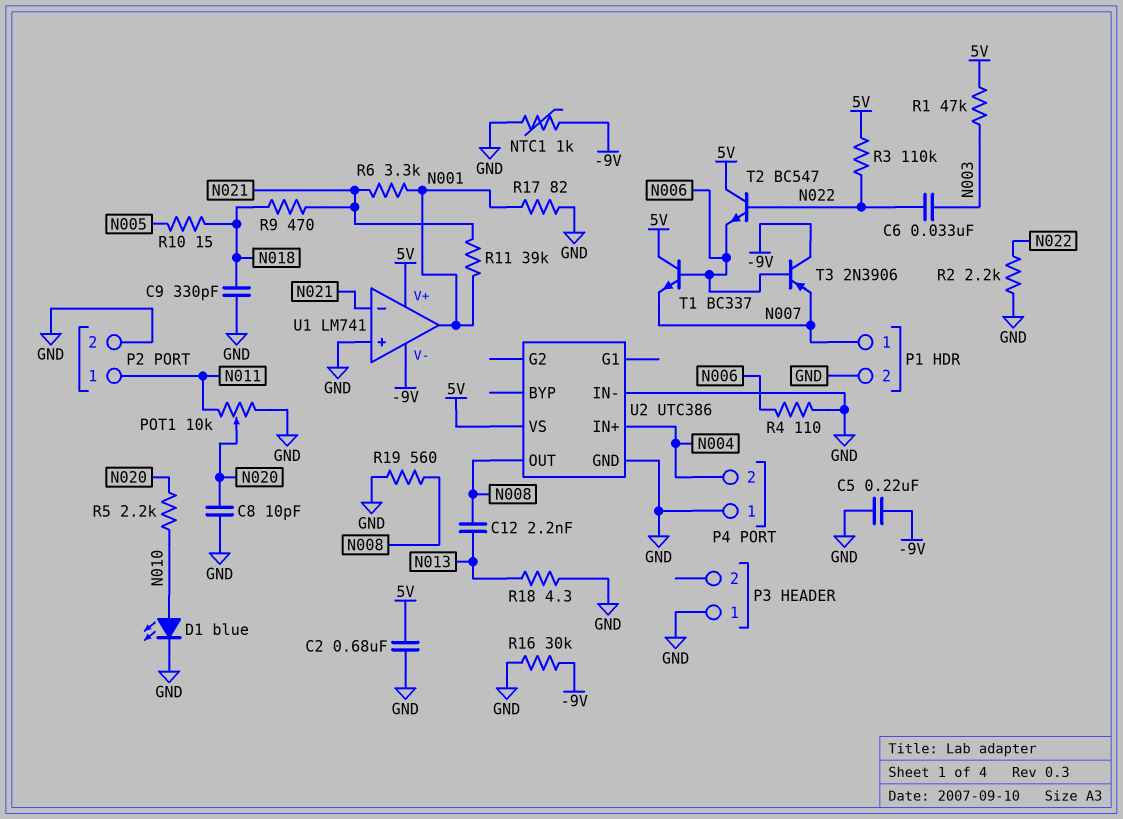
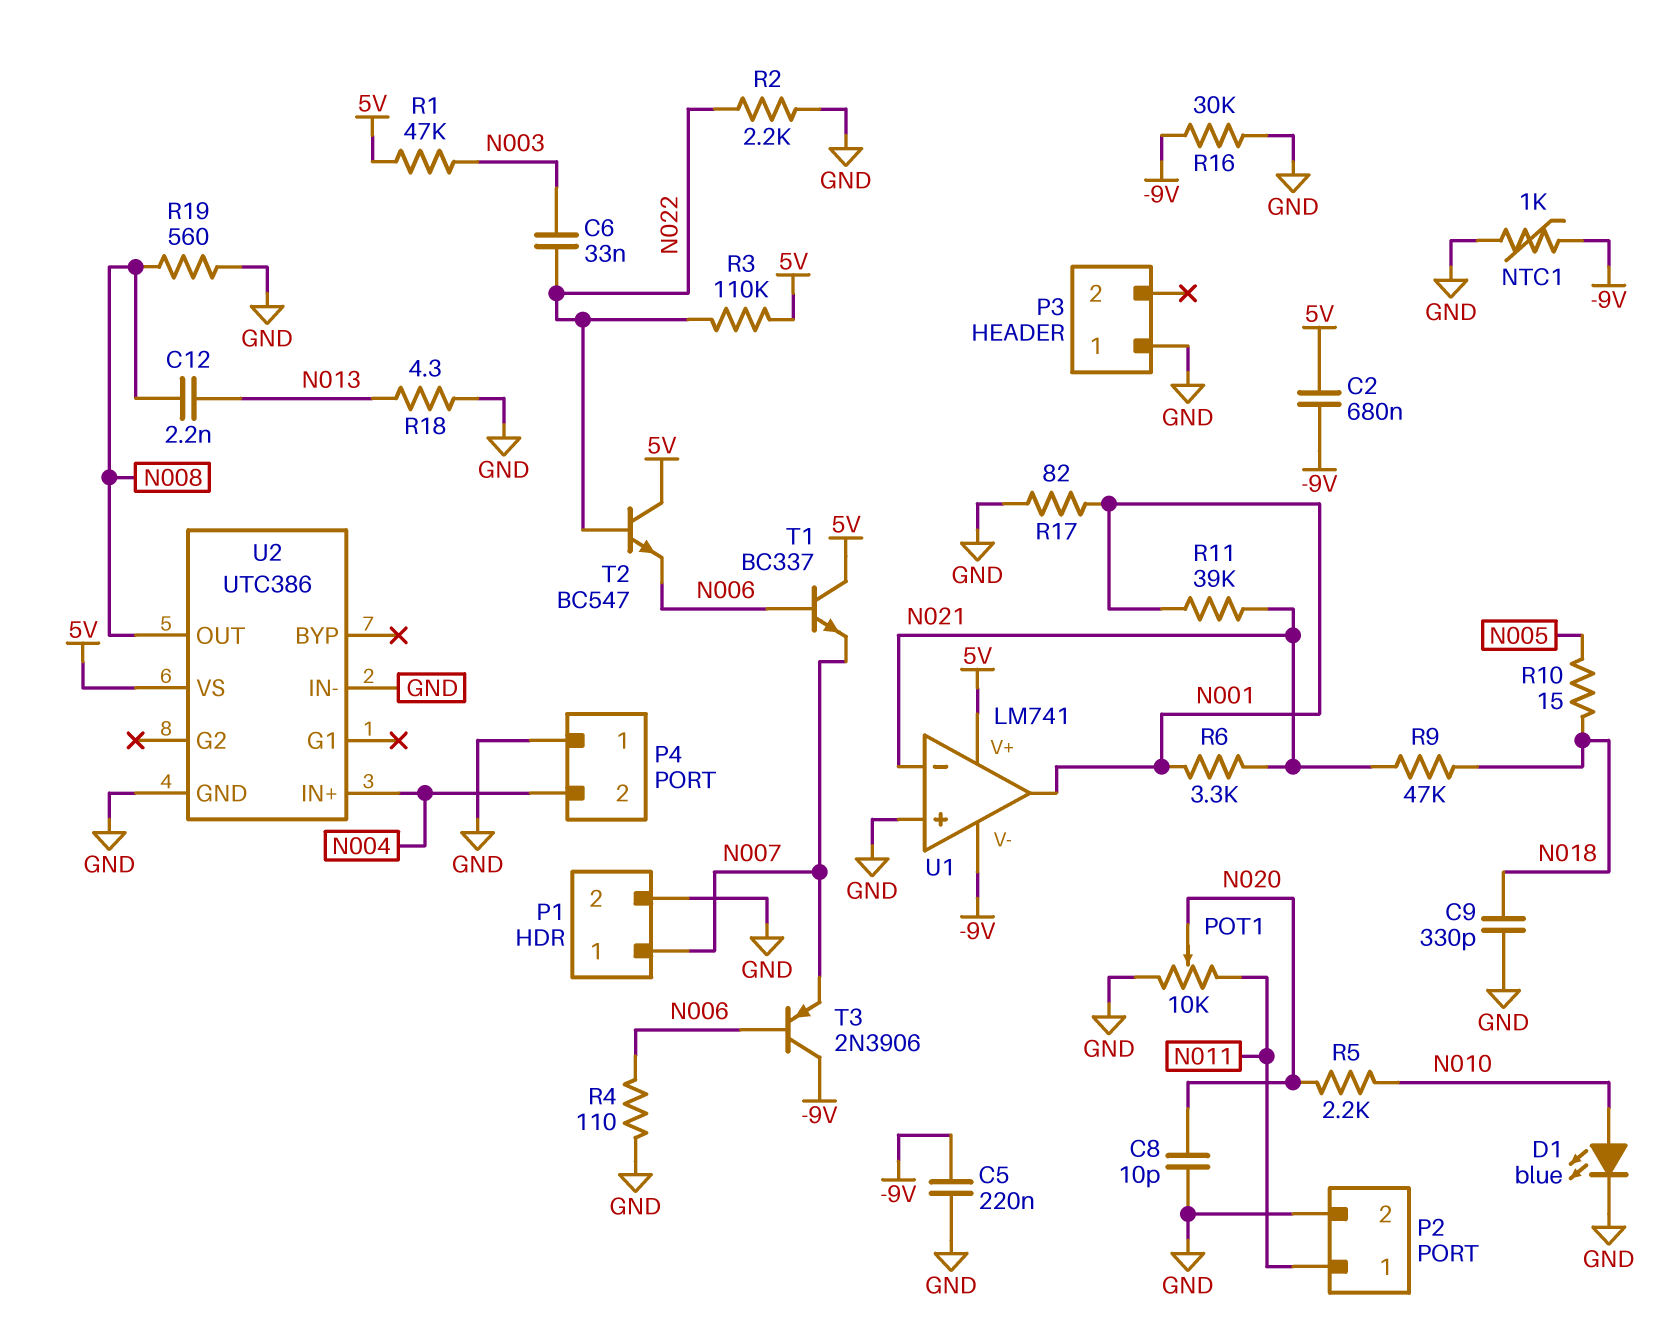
C2: 680nF (5V, GND) -> 680nF (-9V, 5V)
R9: 470 (N018, N021) -> 47k (N018, N021)

